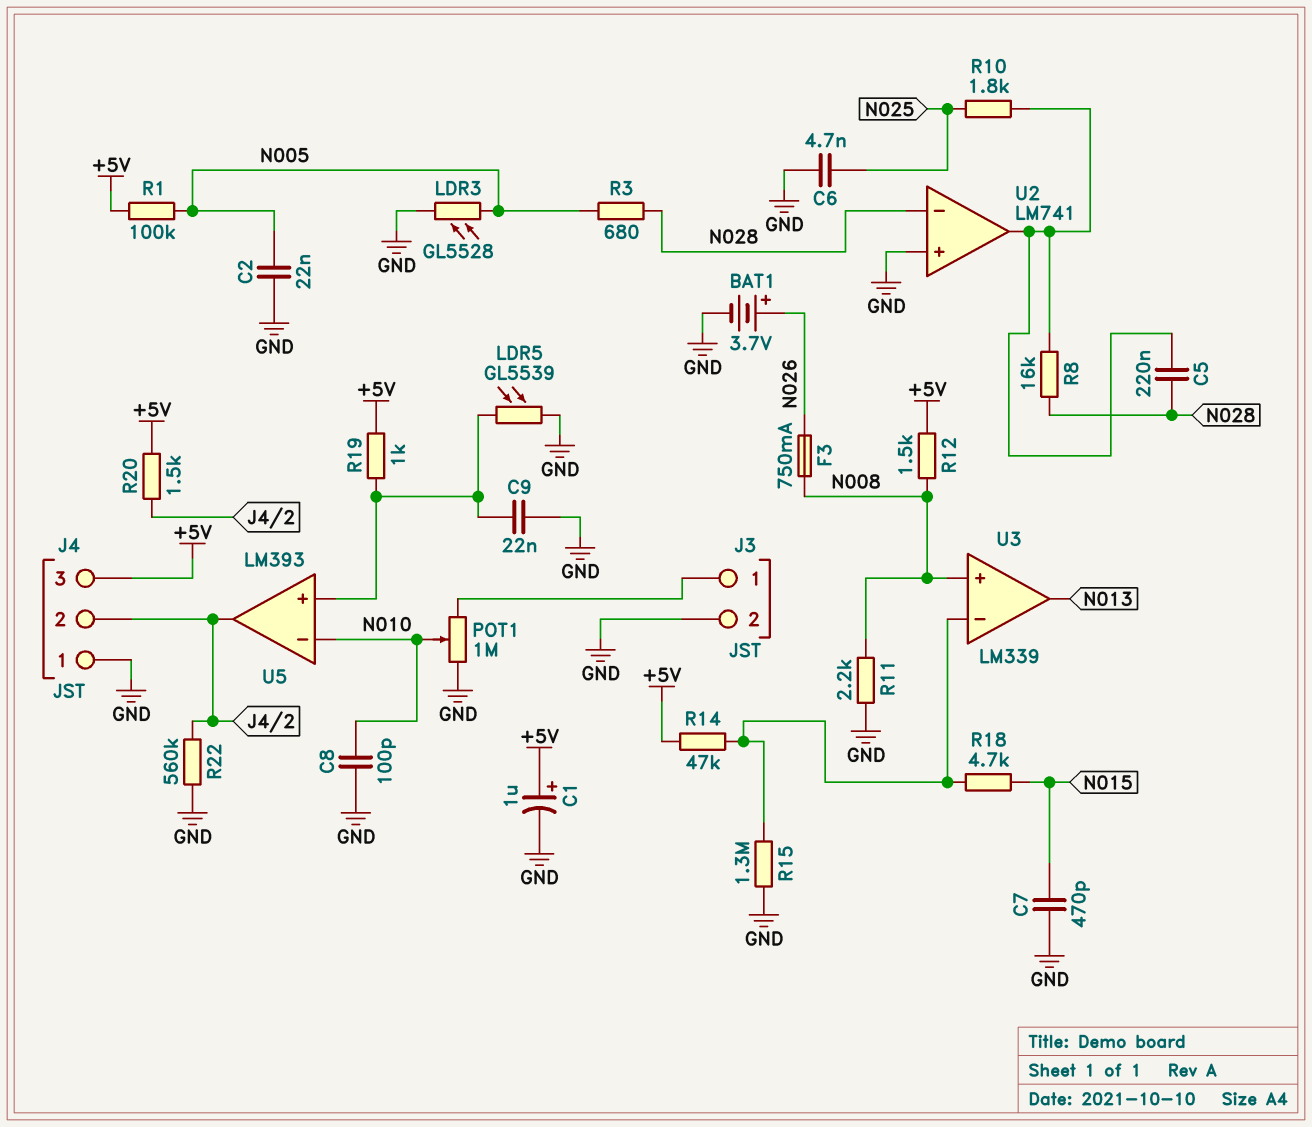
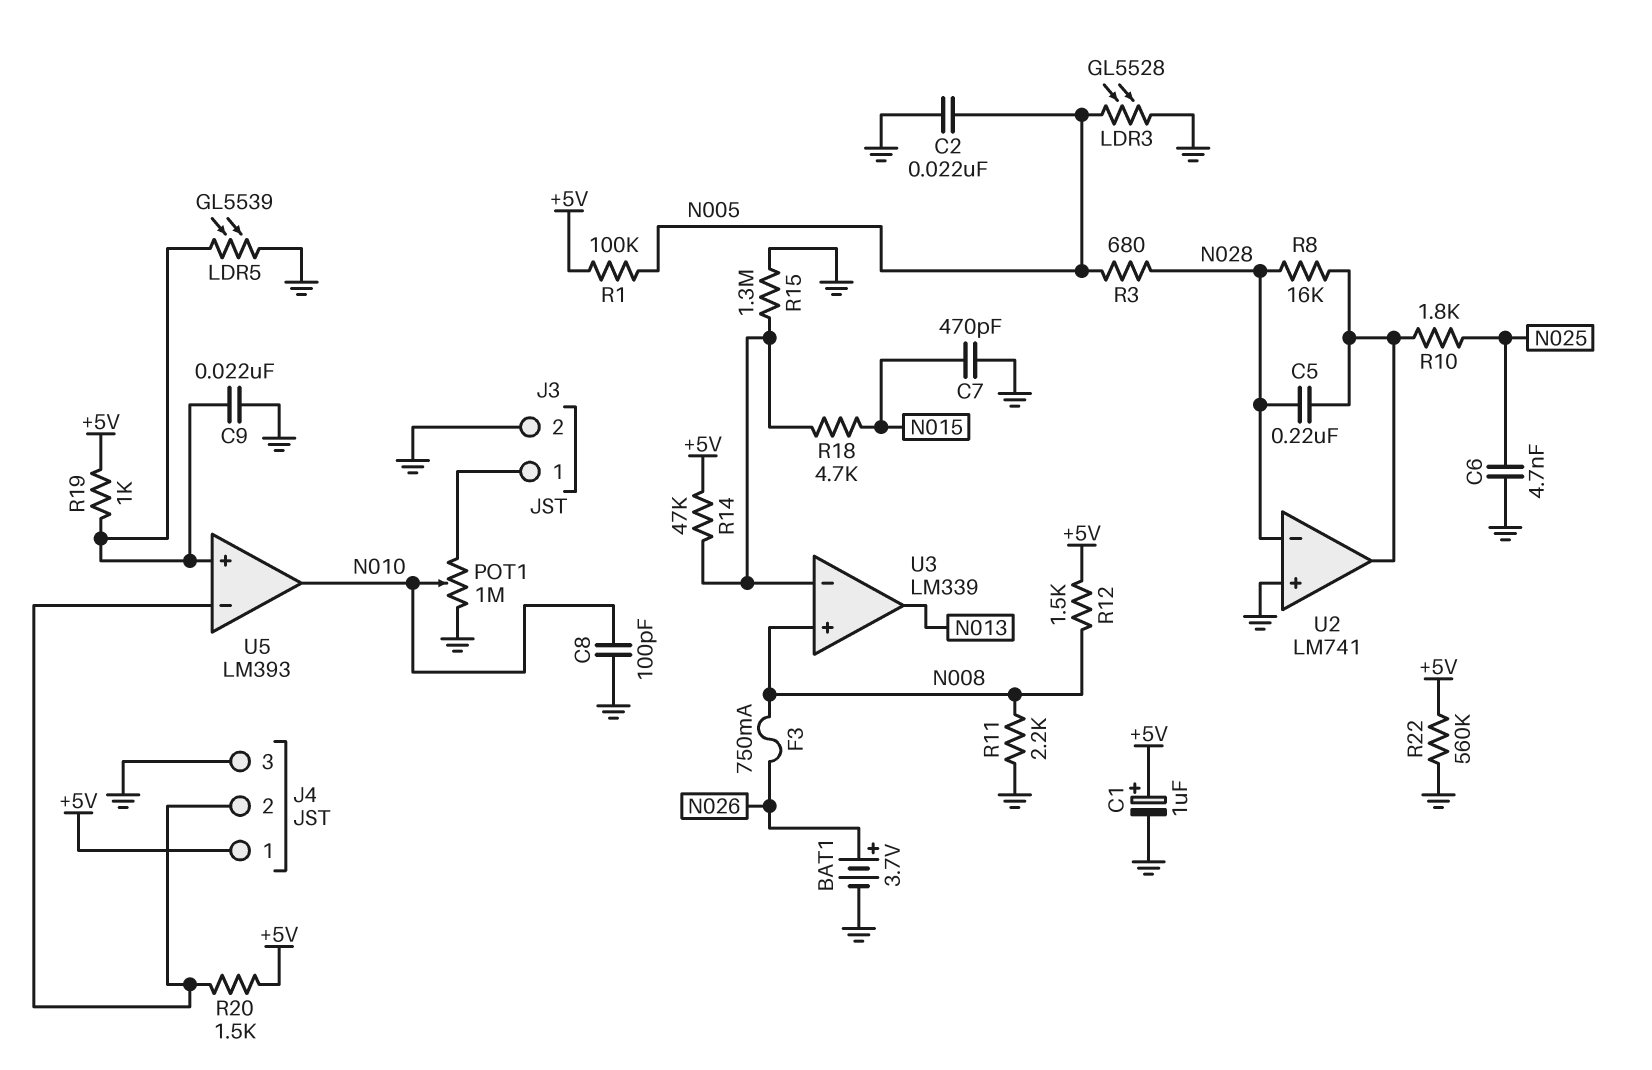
J4 pin 1: GND -> +5V
J4 pin 3: +5V -> GND
R22: 560k (GND, J4/2) -> 560k (+5V, GND)
U5 pin in-: N010 -> J4/2
U5 pin out: J4/2 -> N010

